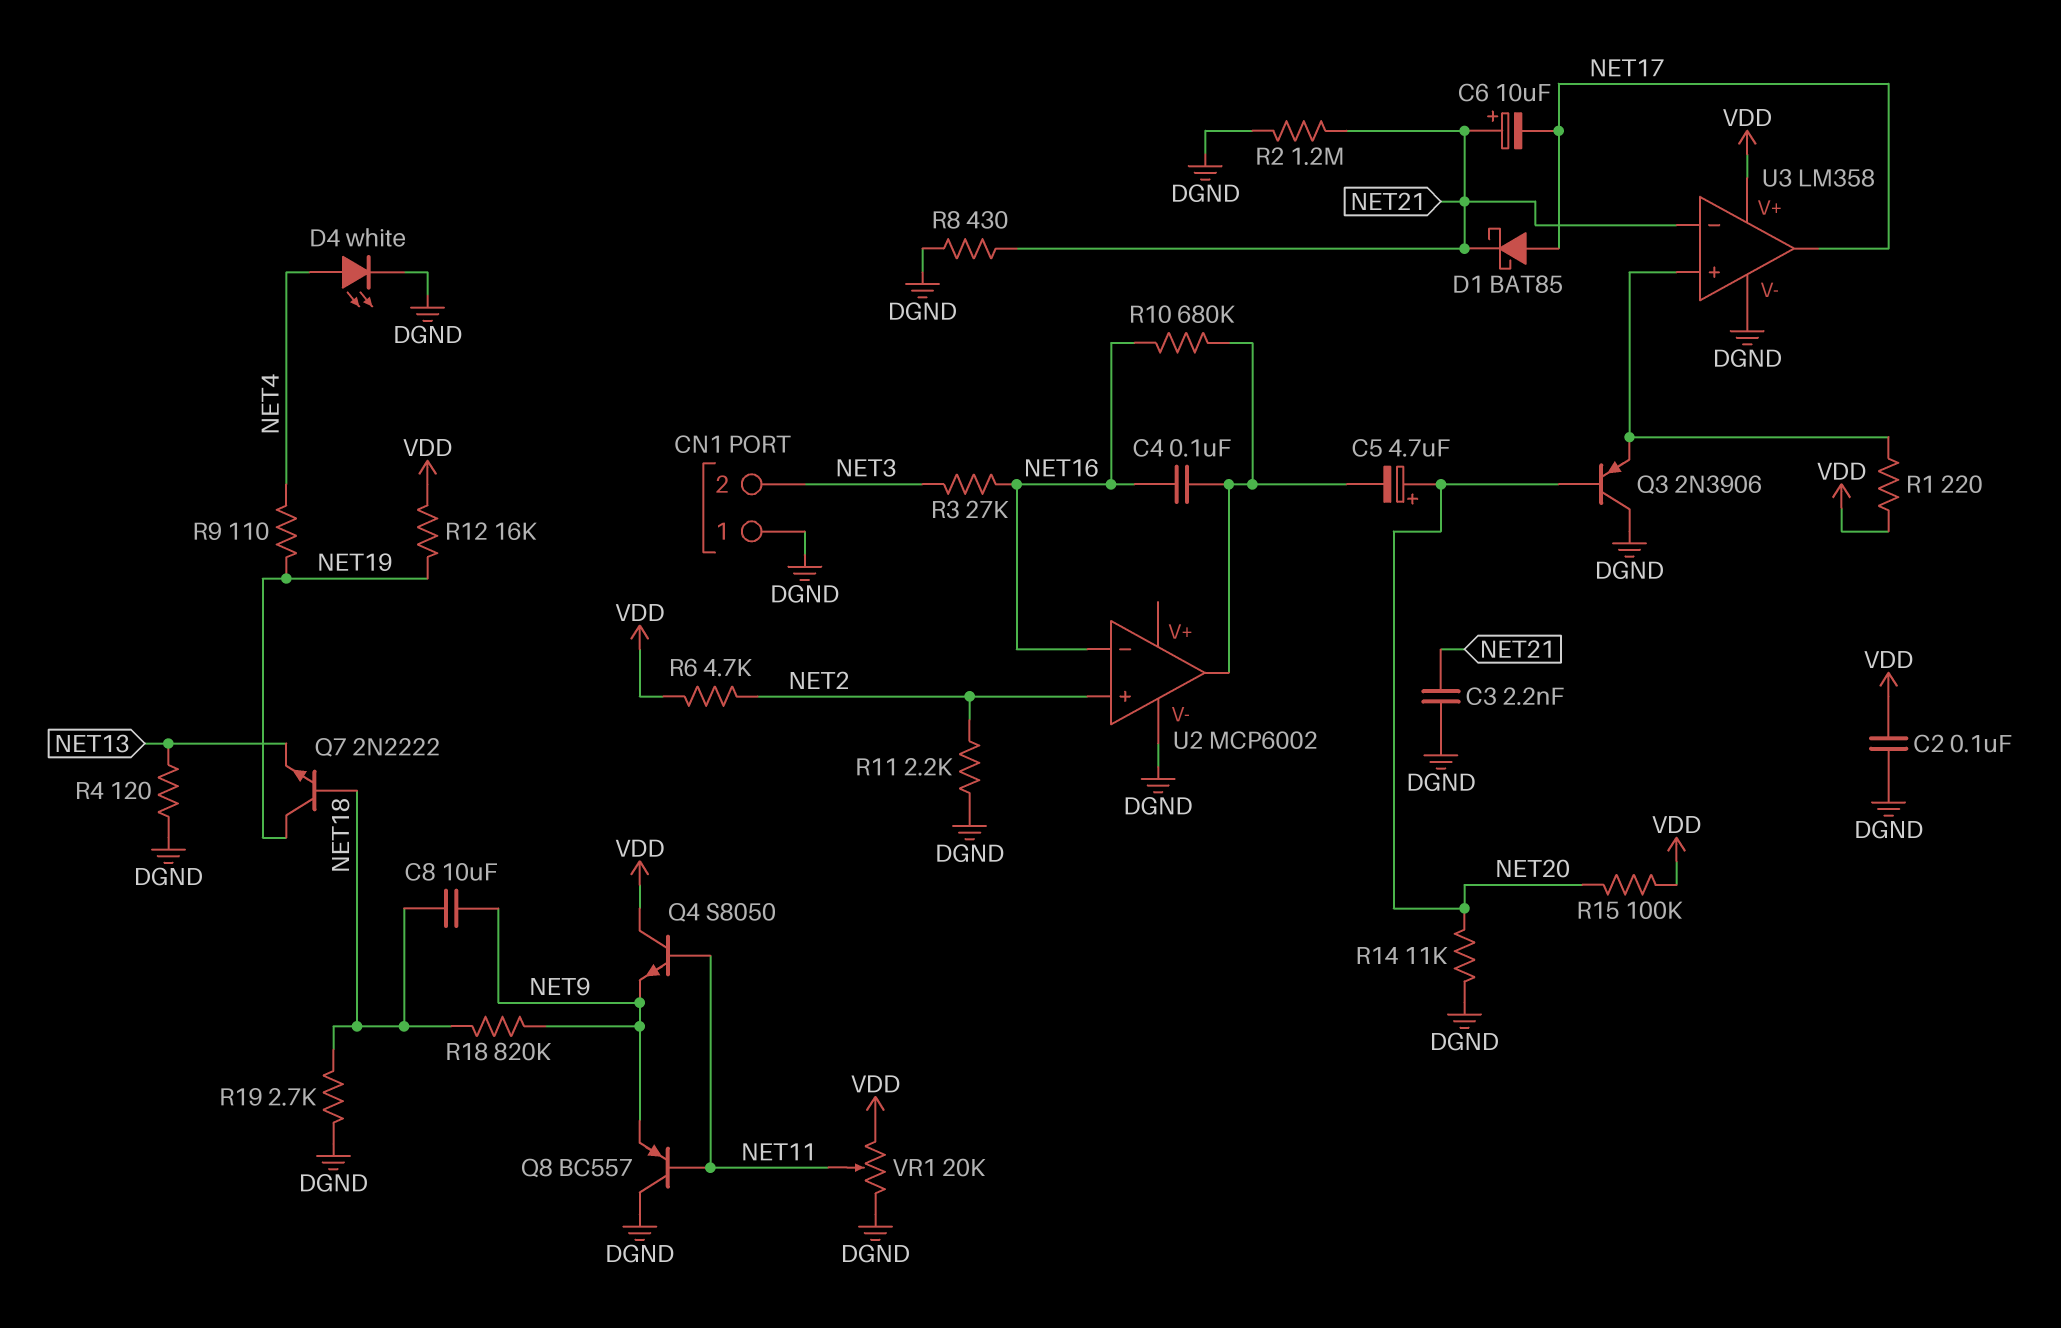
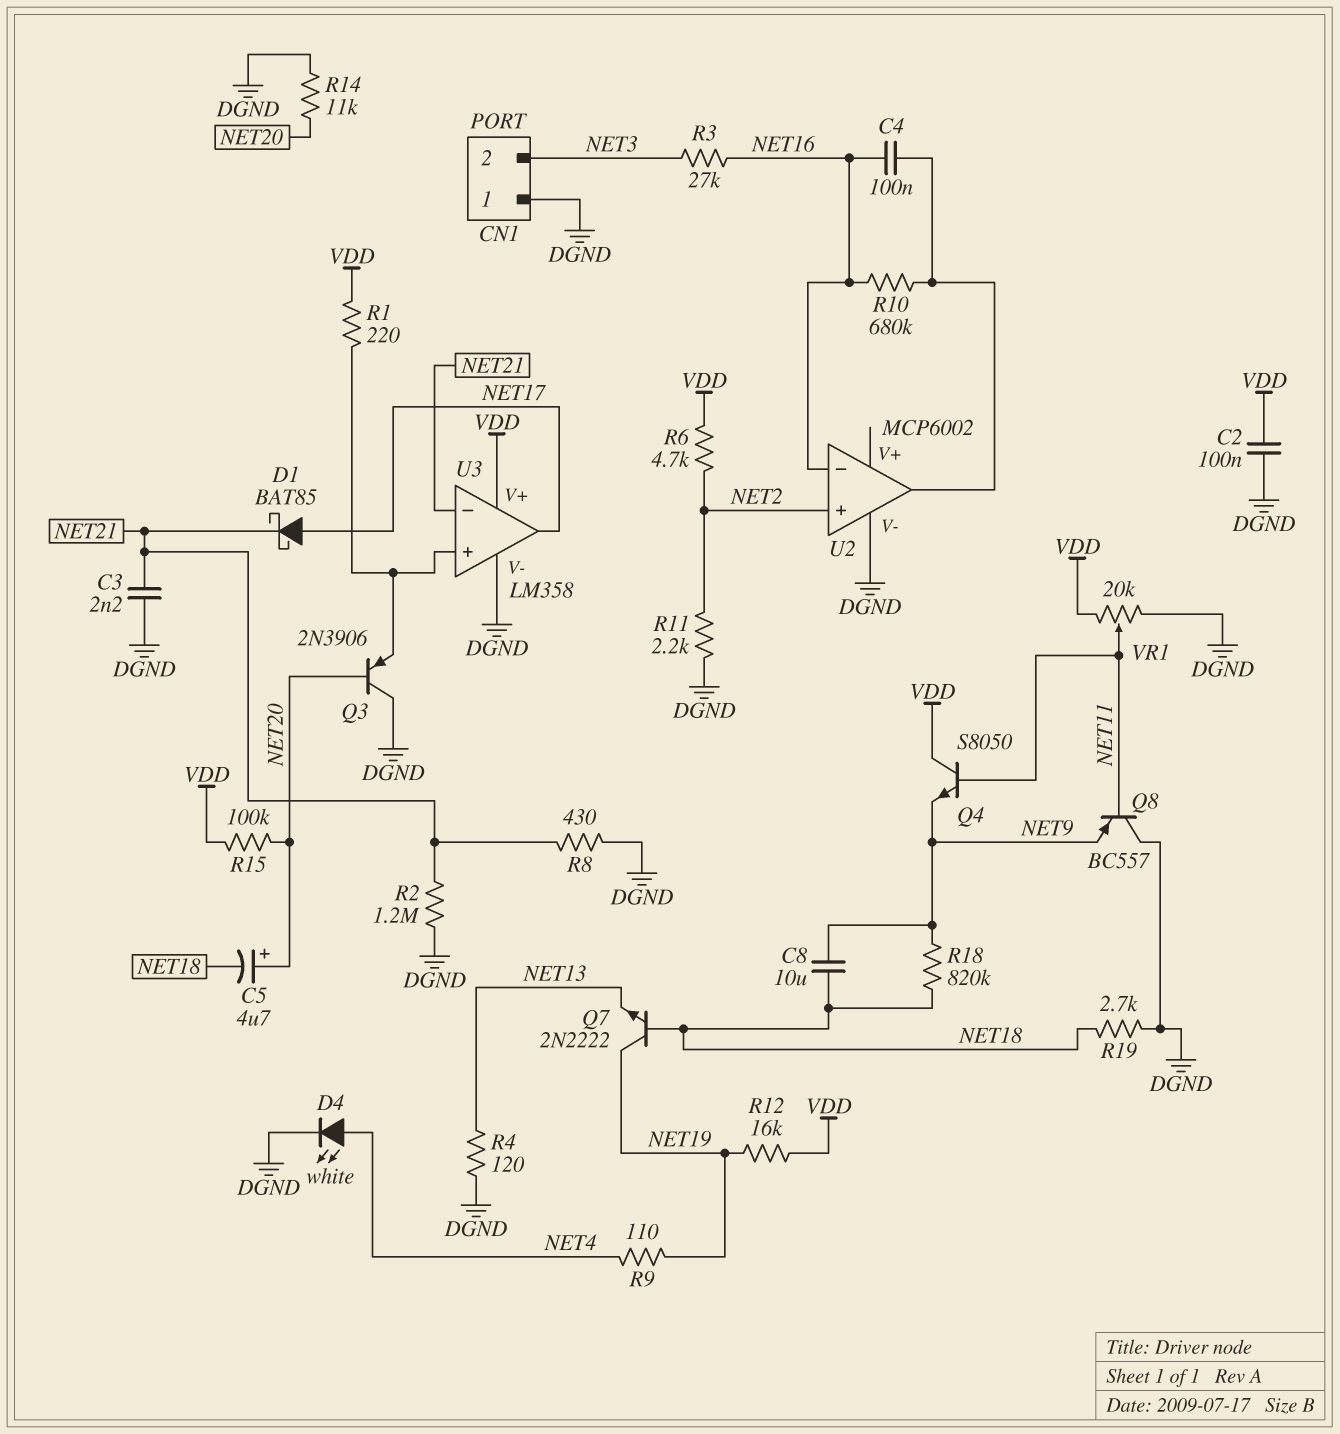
C5: 4.7uF (plus NET20, minus U2/out) -> 4.7uF (plus NET20, minus NET18)
C6: 10uF (plus NET21, minus NET17) -> none

